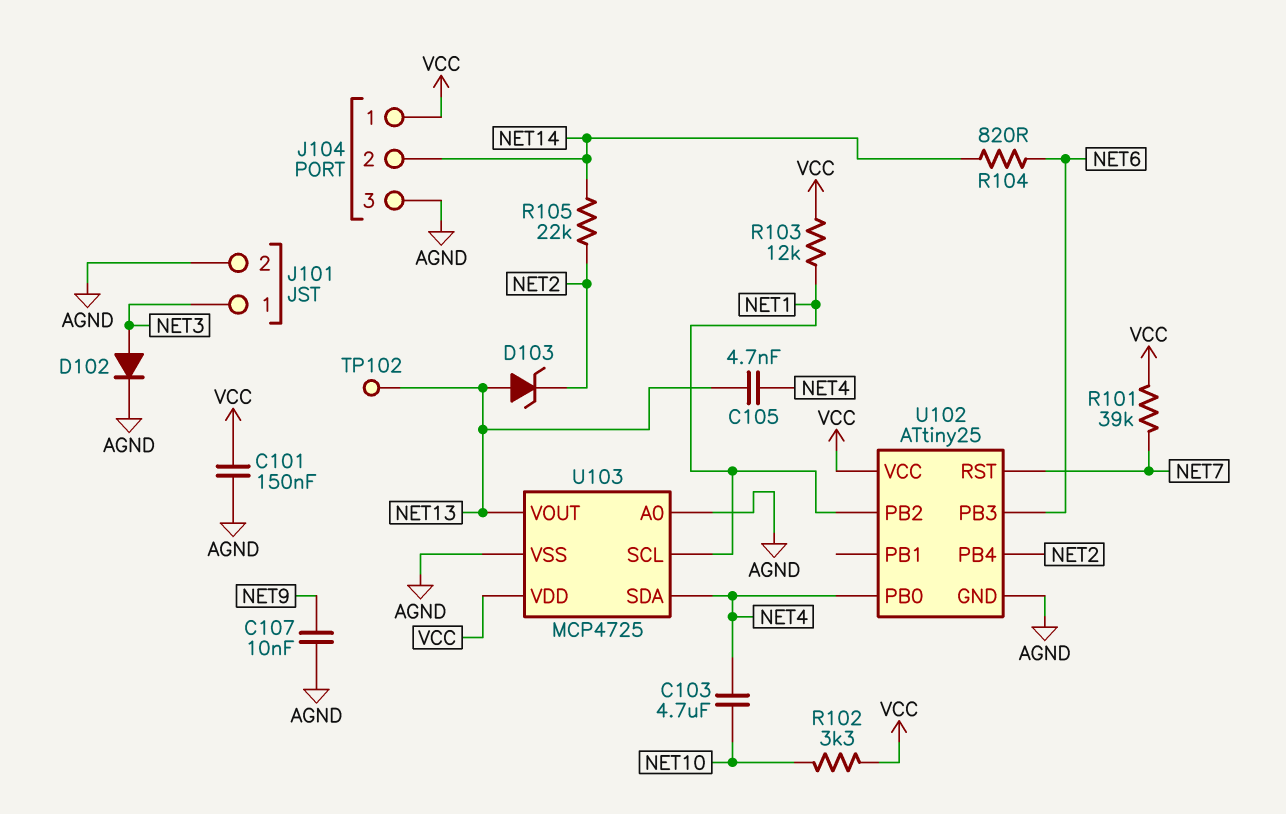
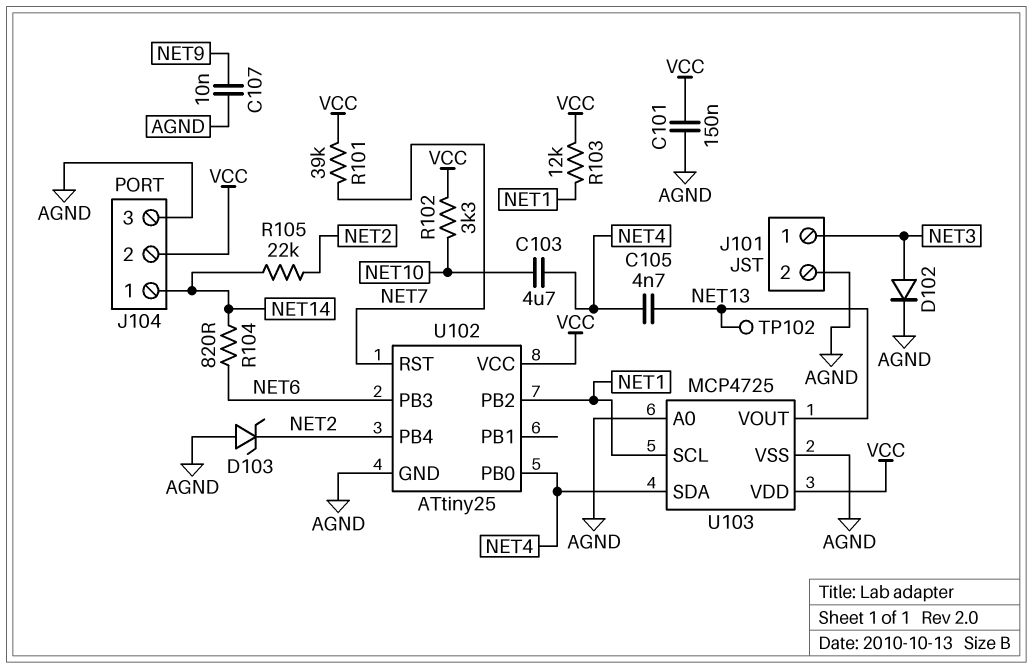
D103: zener (A NET13, K NET2) -> zener (A AGND, K NET2)
J104 pin 1: VCC -> NET14
J104 pin 2: NET14 -> VCC

